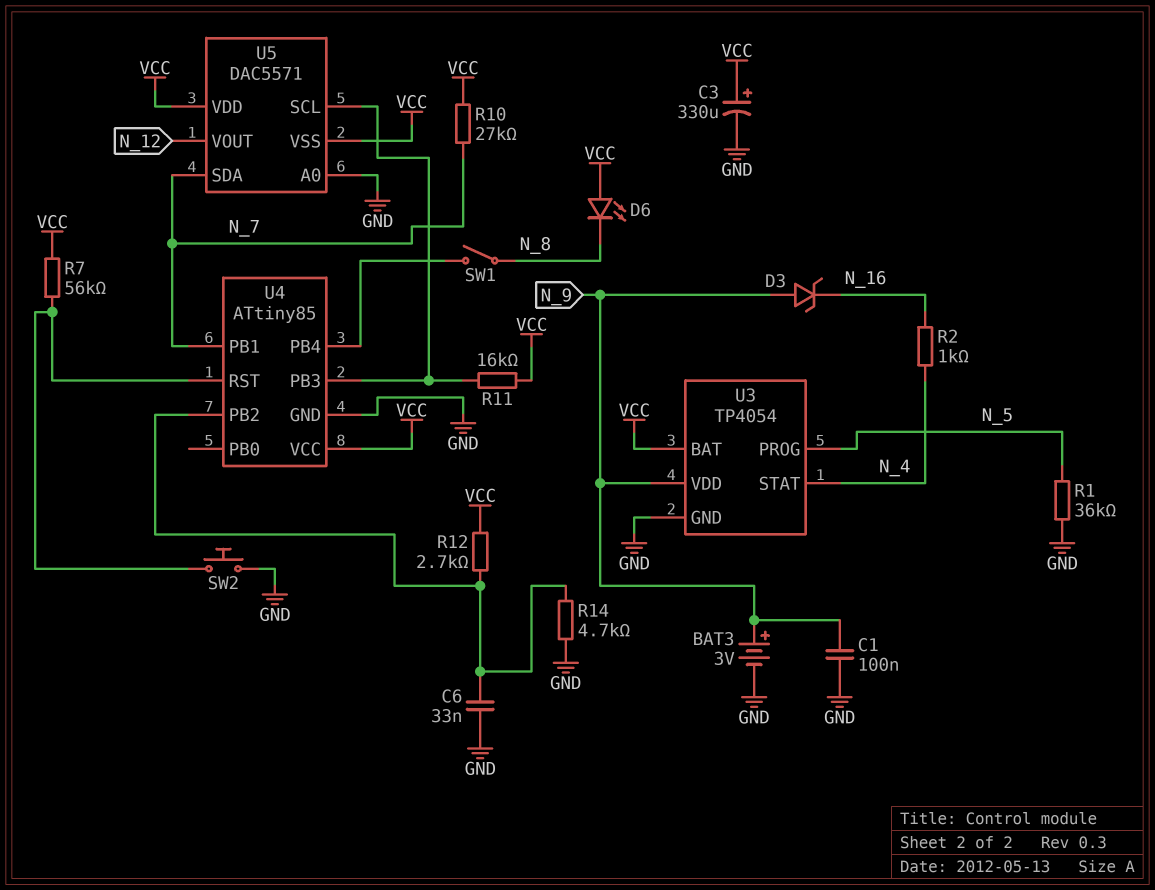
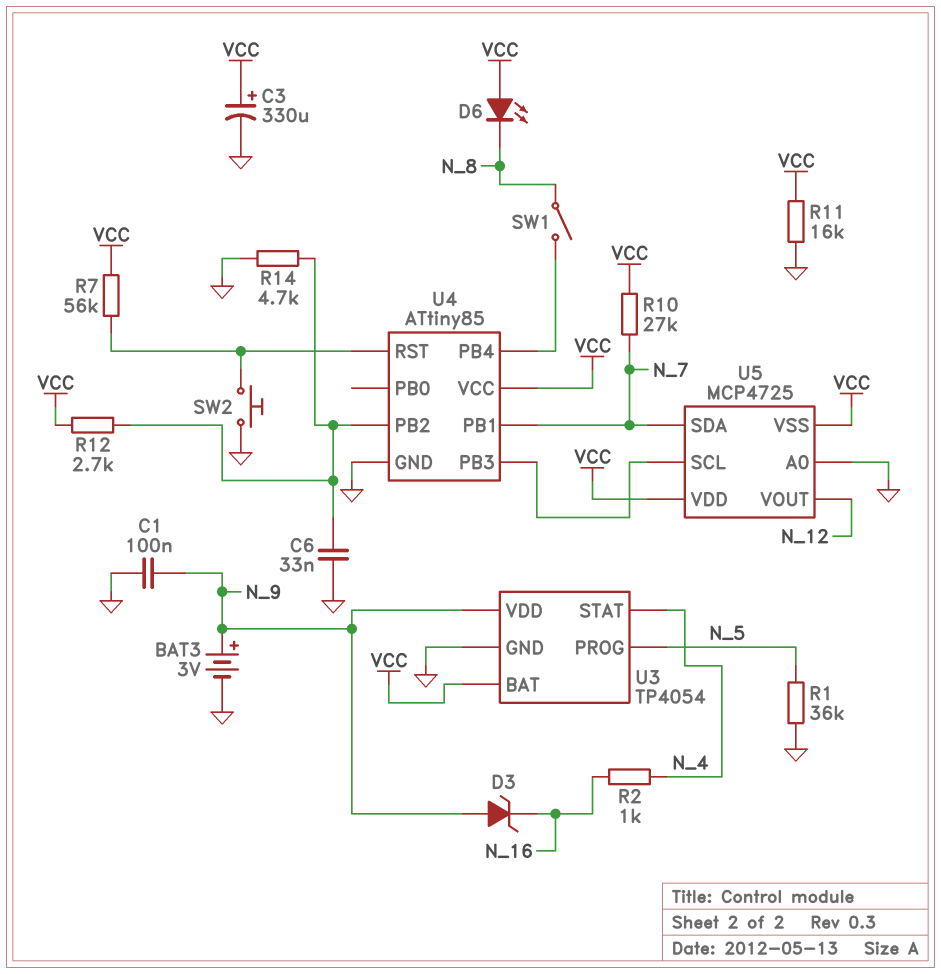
R11: 16k (U4/PB3, VCC) -> 16k (GND, VCC)
U5: DAC5571 -> MCP4725

